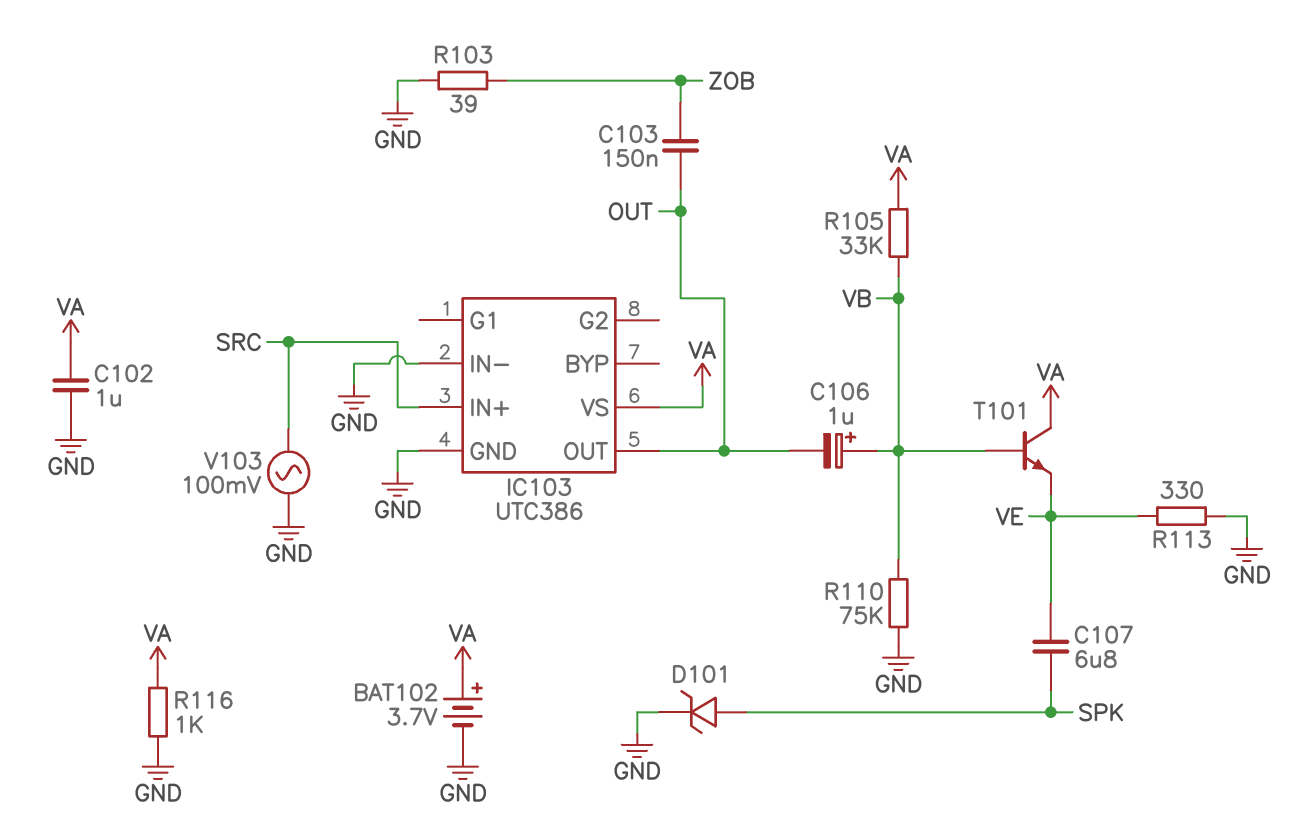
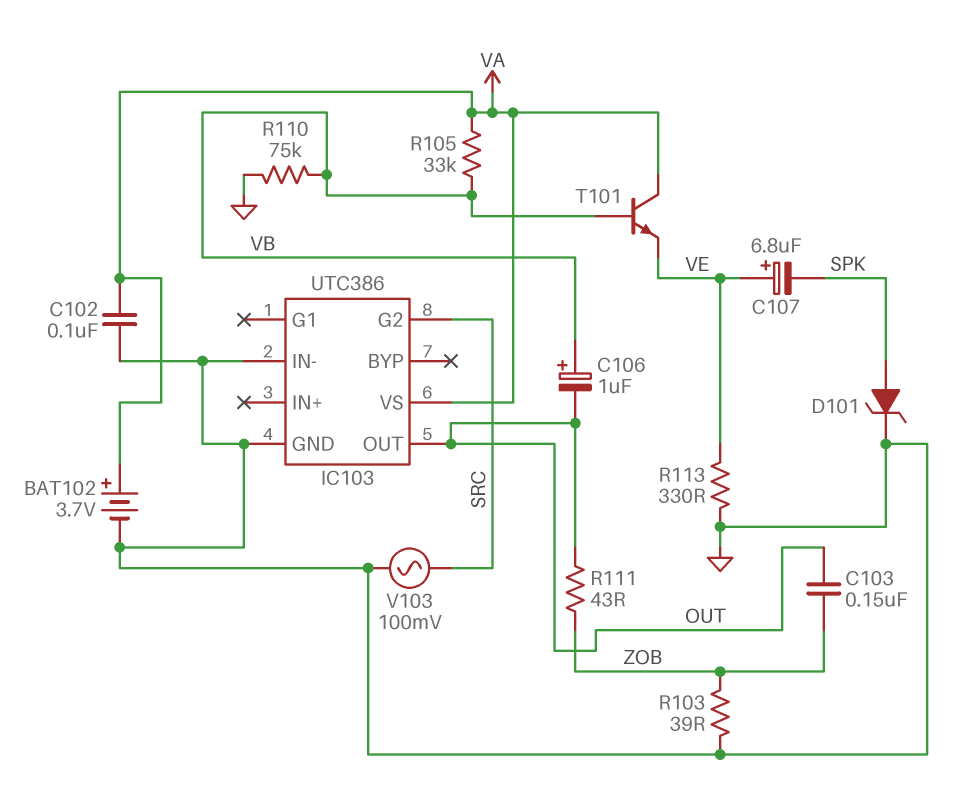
C102: 1uF (GND, VA) -> 100nF (GND, VA)
C107: 6.8uF (SPK, VE) -> 6.8uF (plus VE, minus SPK)
IC103 pin G2: none -> SRC
IC103 pin IN+: SRC -> none
R111: none -> 43 (OUT, ZOB)
R116: 1k (GND, VA) -> none

